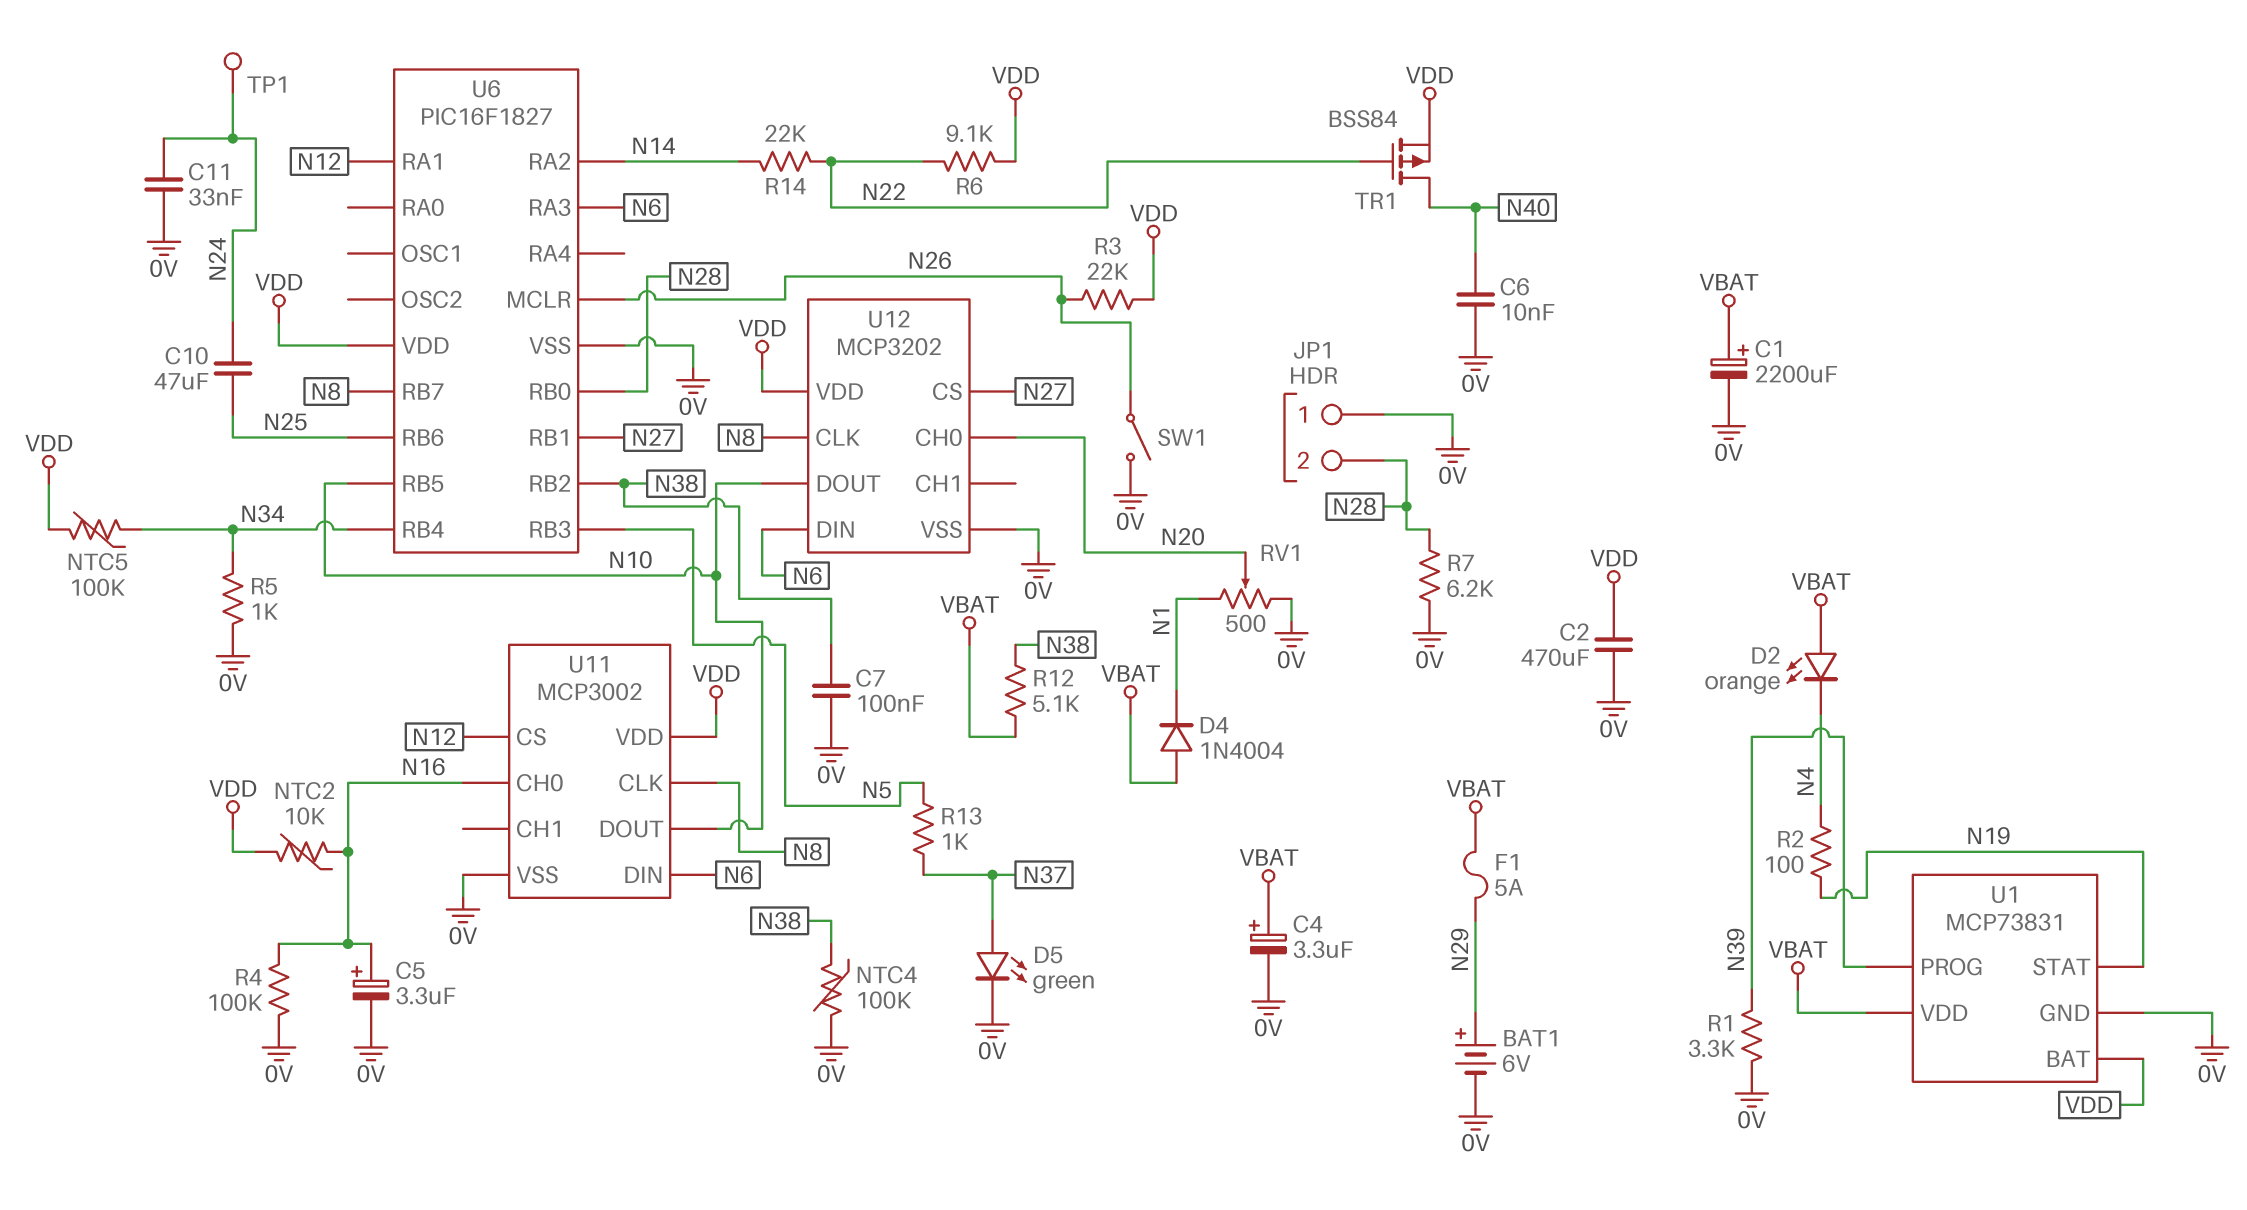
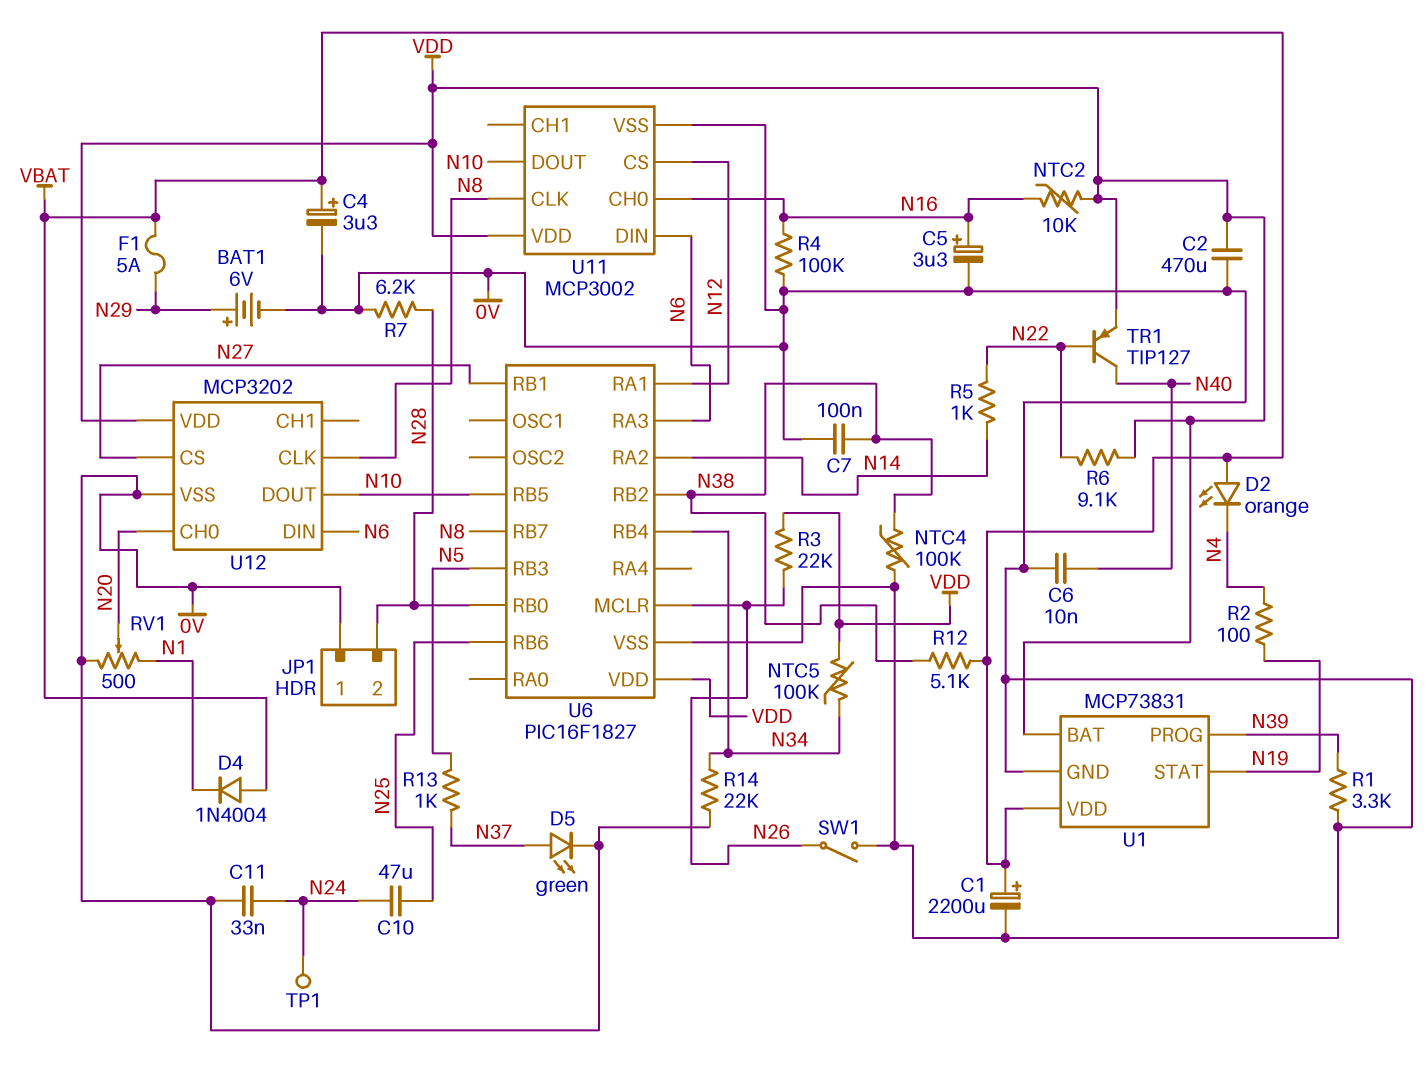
R5: 1k (0V, N34) -> 1k (N14, N22)
R14: 22k (N14, N22) -> 22k (0V, N34)
TR1: PMOS BSS84 (G N22, D N40, S VDD) -> PNP TIP127 (B N22, C N40, E VDD)

